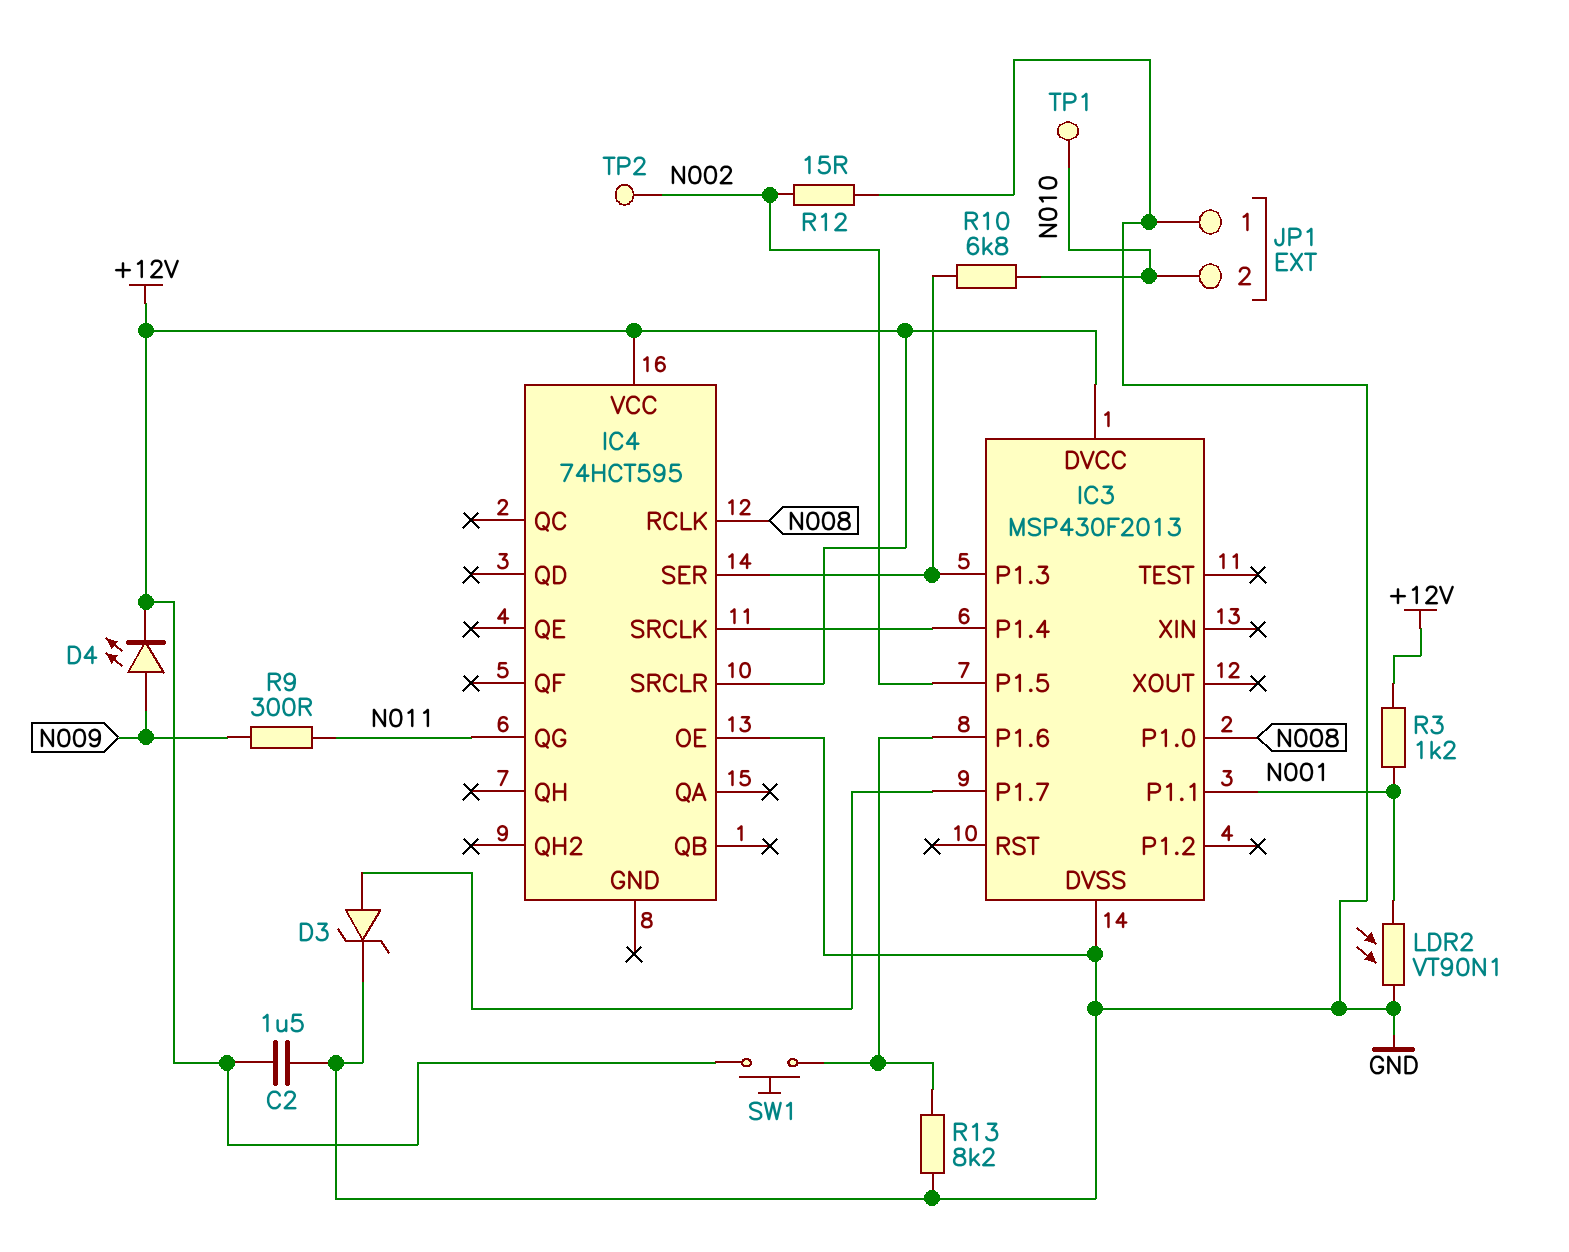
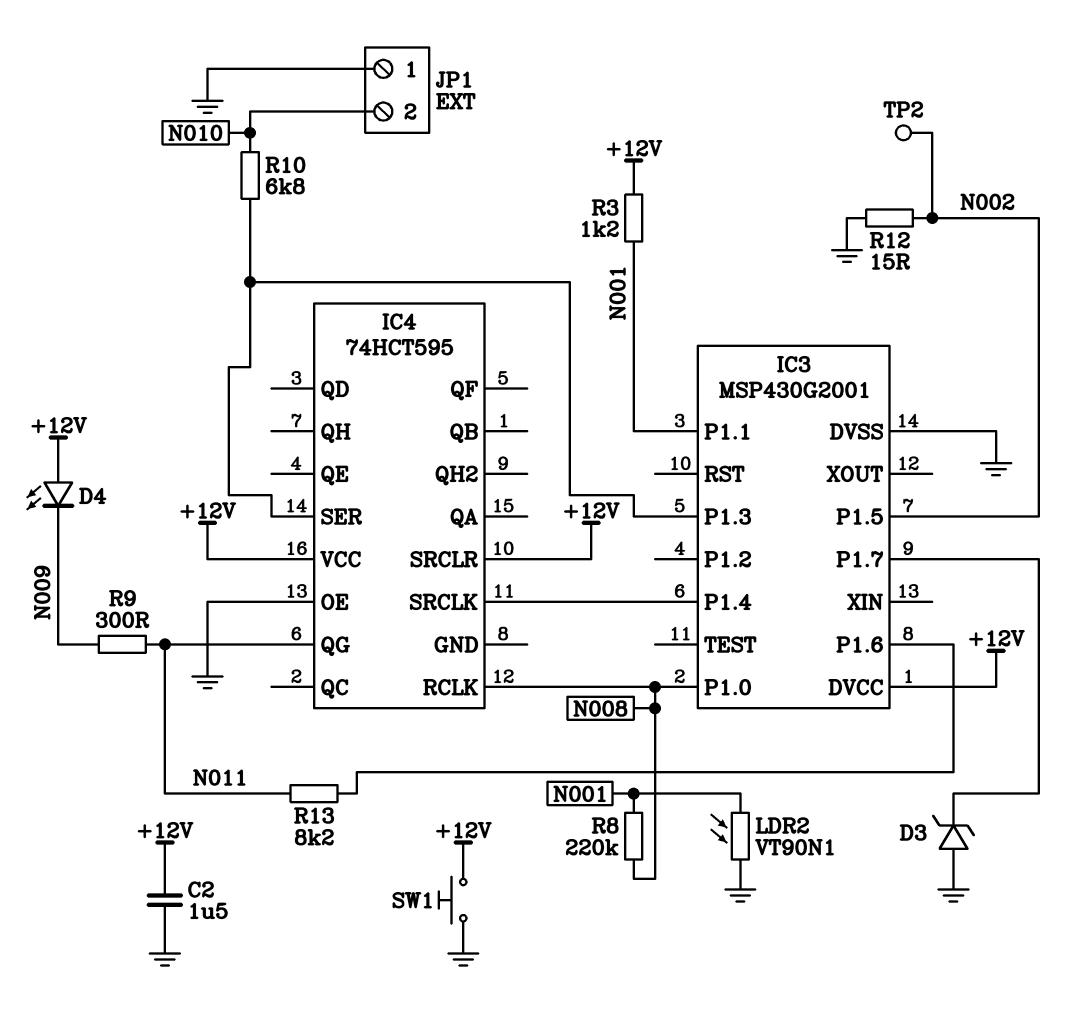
D3: zener (A IC3/P1.7, K GND) -> zener (A GND, K IC3/P1.7)
D4: LED (A N009, K +12V) -> LED (A +12V, K N009)
IC3: MSP430F2013 -> MSP430G2001
R8: none -> 220k (N001, N008)
R13: 8.2k (GND, IC3/P1.6) -> 8.2k (IC3/P1.6, N011)
SW1: button (+12V, IC3/P1.6) -> button (+12V, GND)
TP1: test point (N010) -> none

